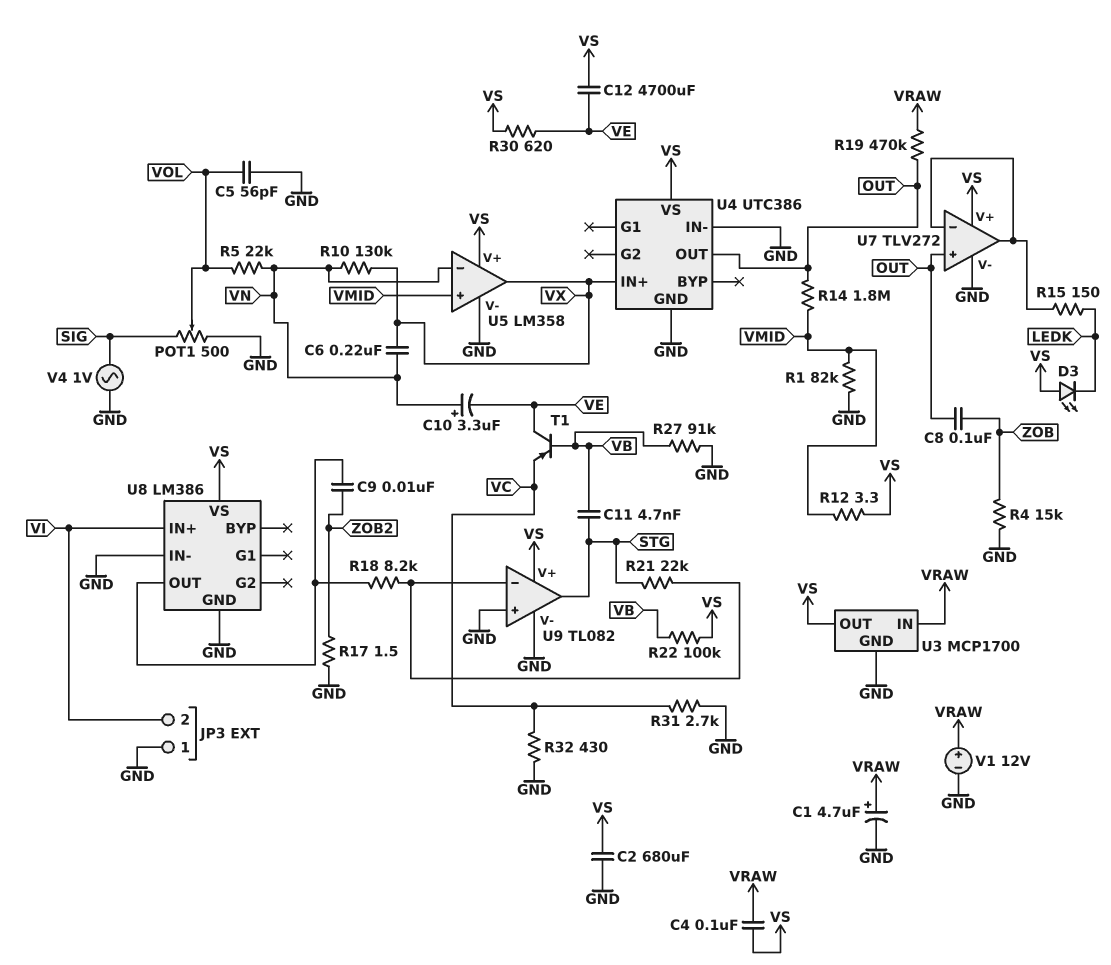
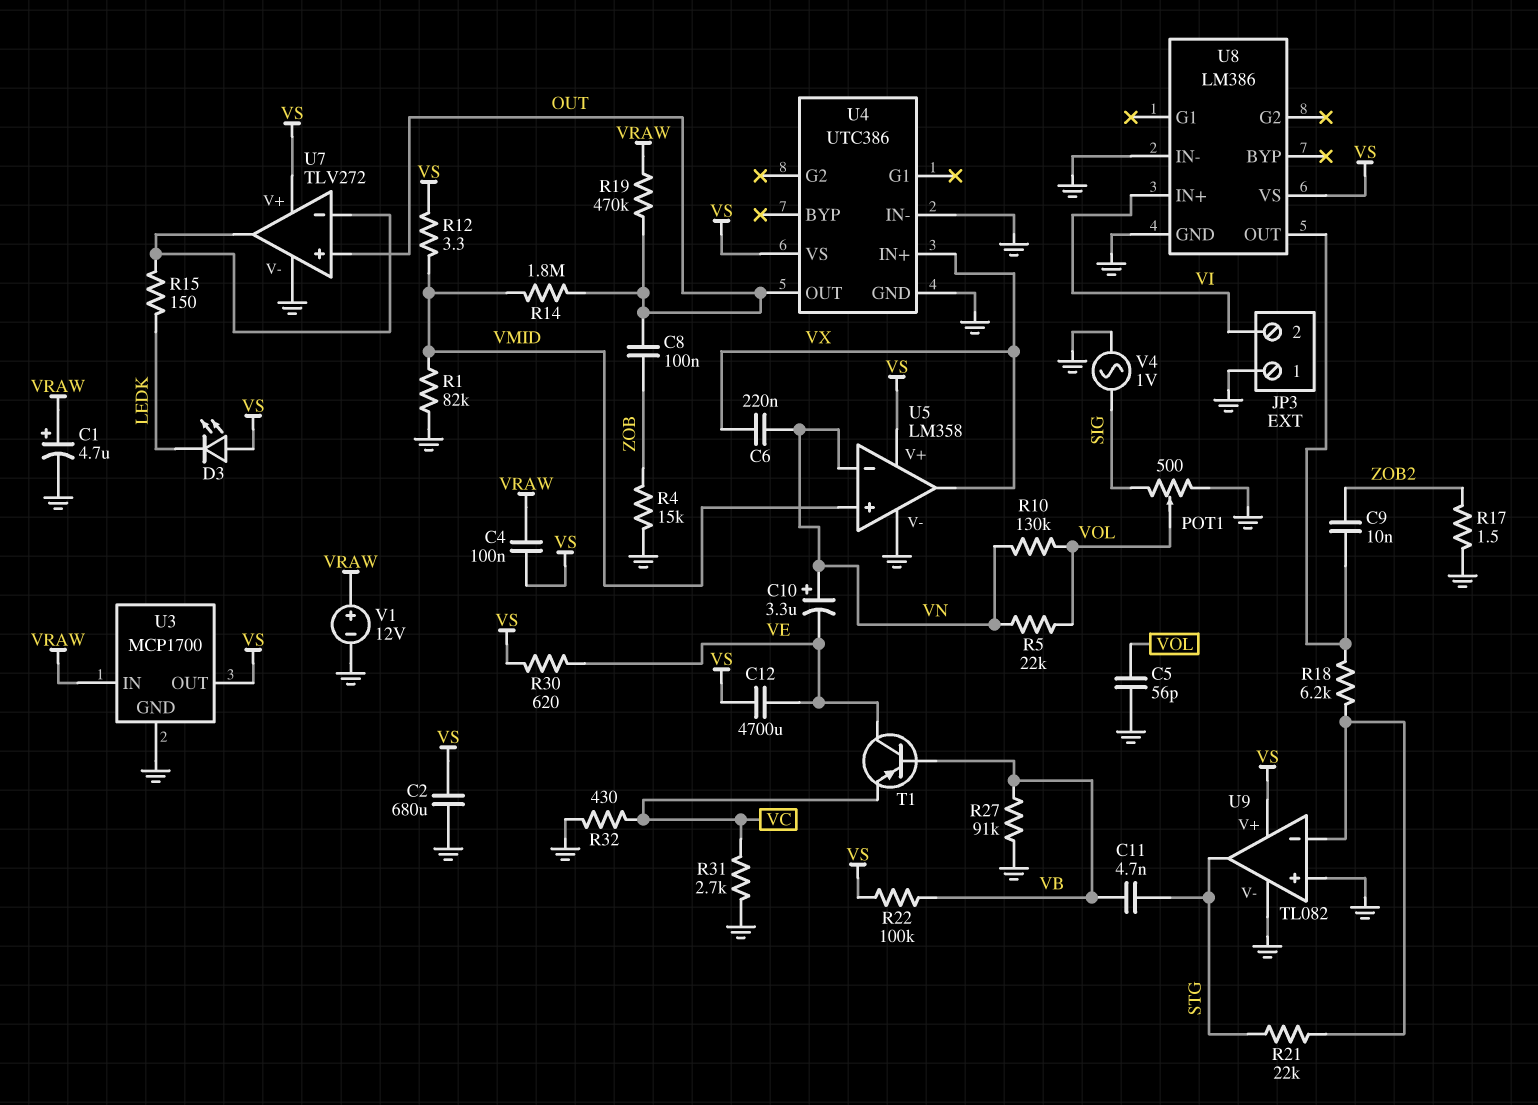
R10: 130k (VN, VX) -> 130k (VN, VOL)
R18: 8.2k (U8/OUT, U9/in-) -> 6.2k (U8/OUT, U9/in-)

